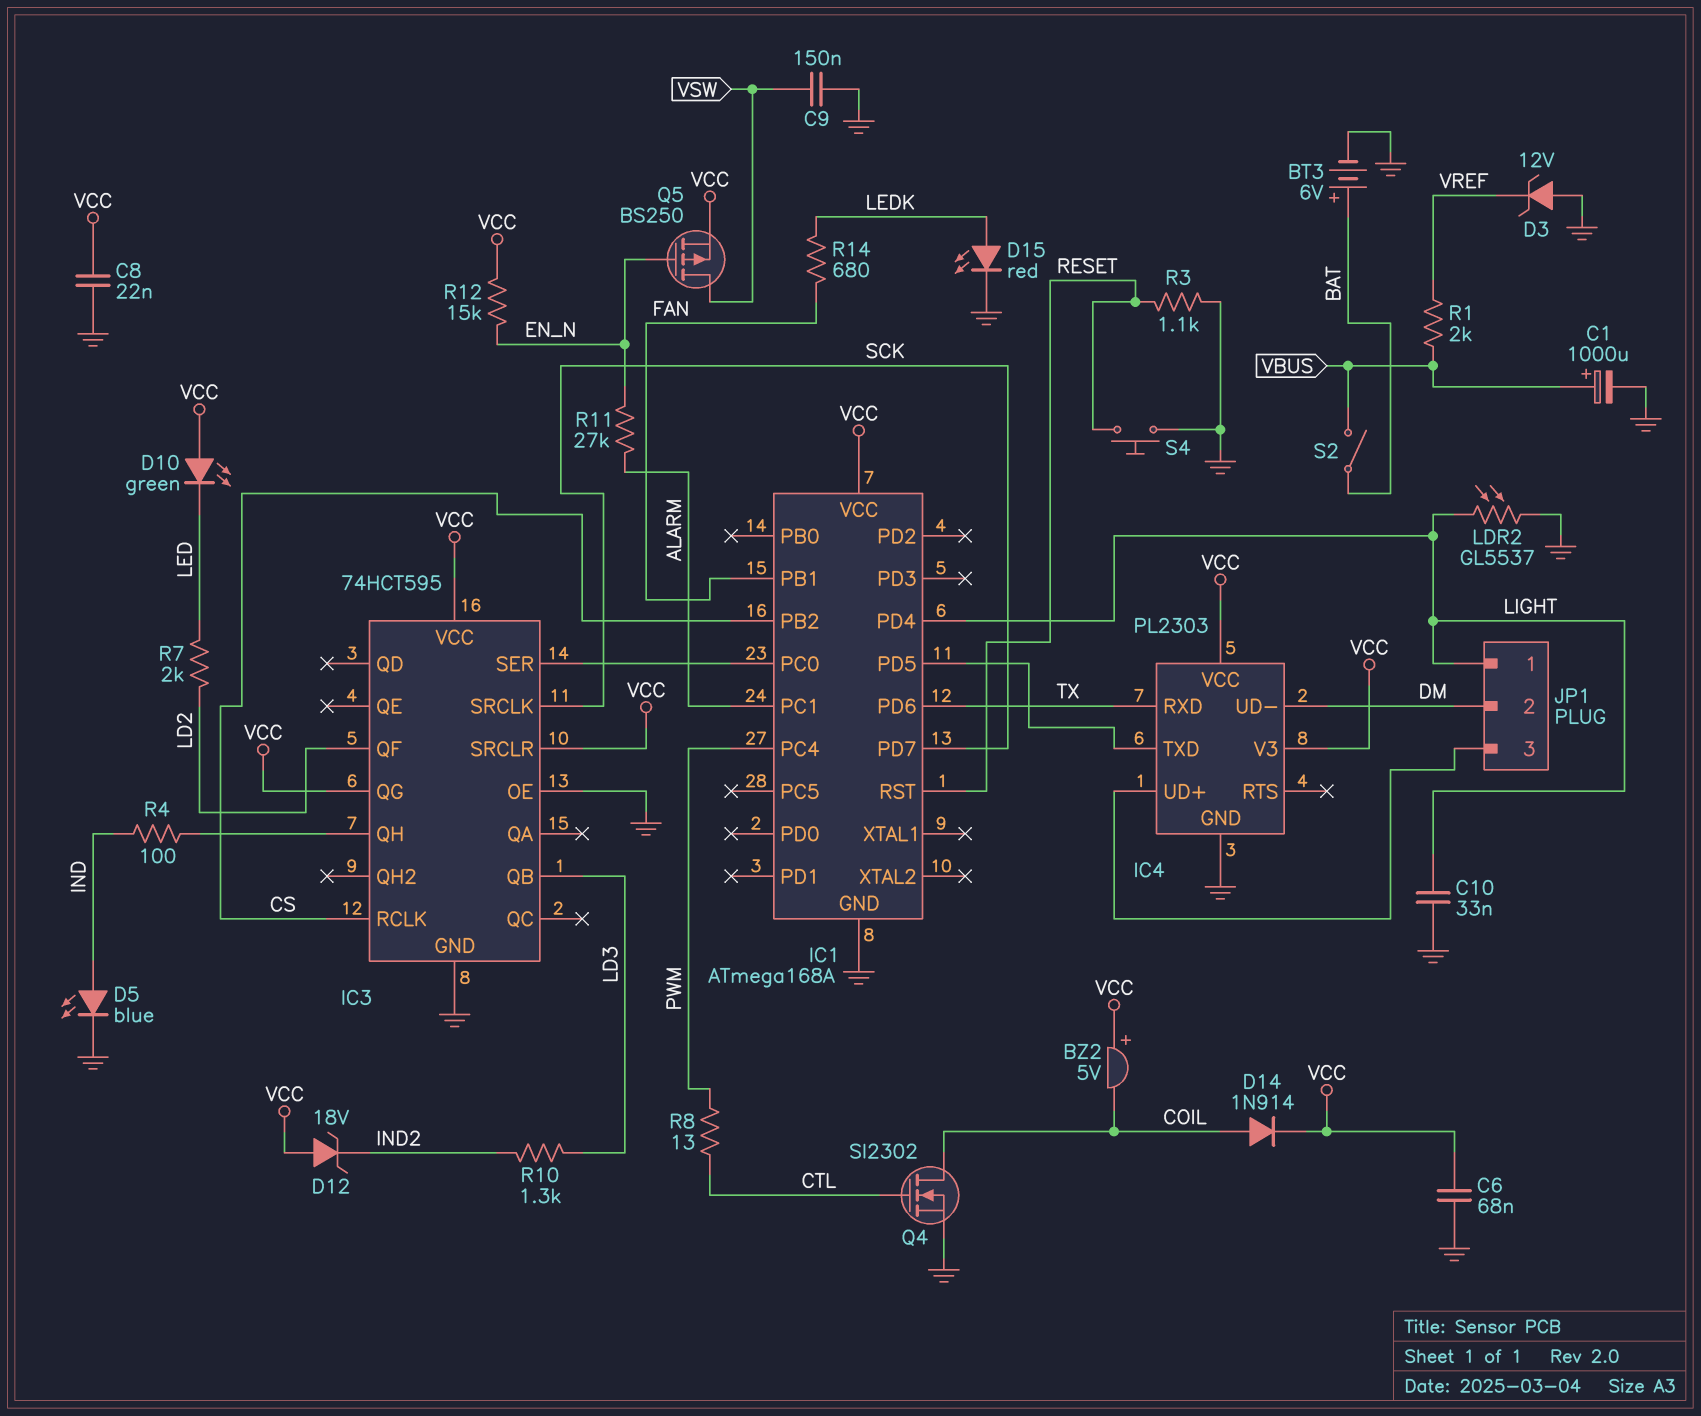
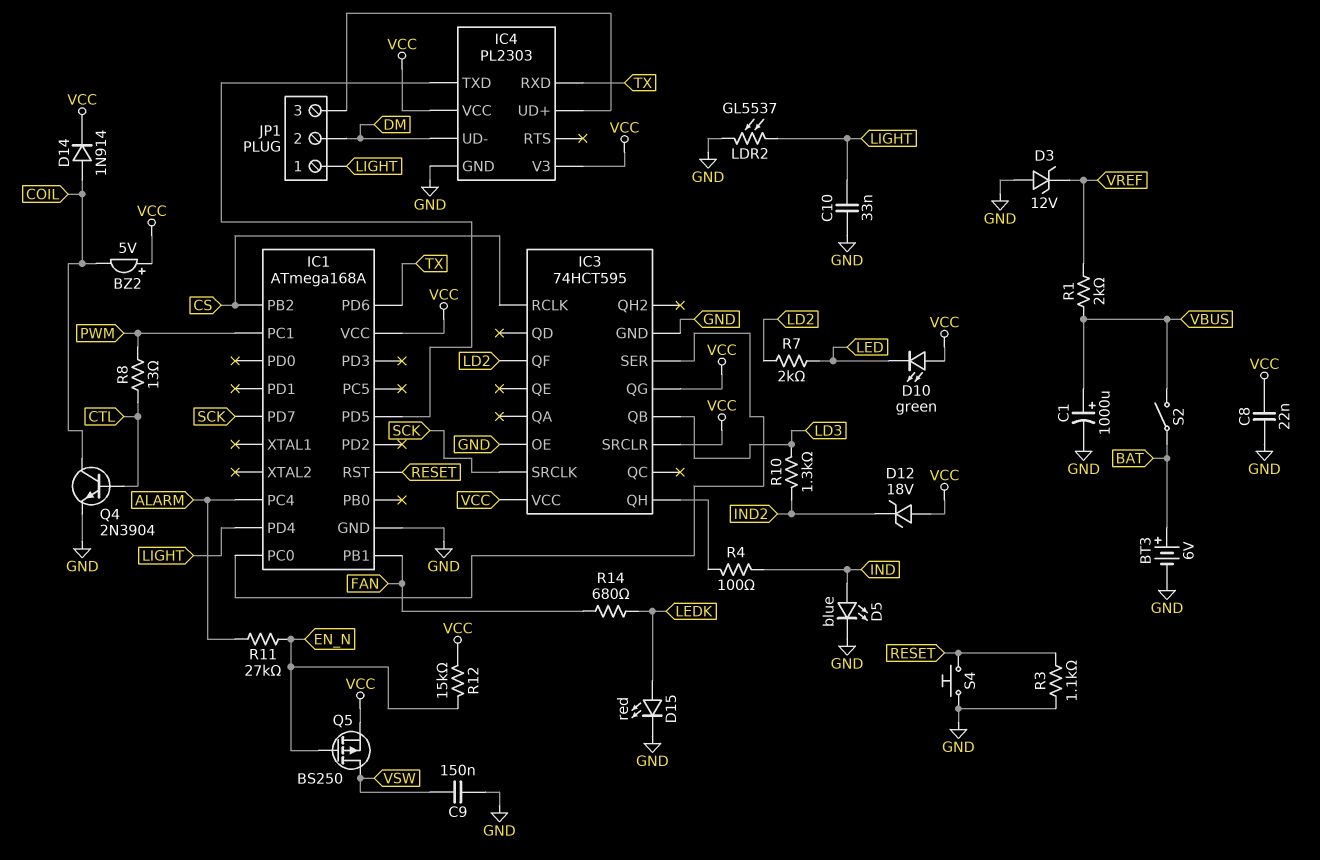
C6: 68nF (GND, VCC) -> none
IC1 pin PC1: ALARM -> PWM
IC1 pin PC4: PWM -> ALARM
Q4: NMOS SI2302 (G CTL, D COIL, S GND) -> NPN 2N3904 (B CTL, C COIL, E GND)

